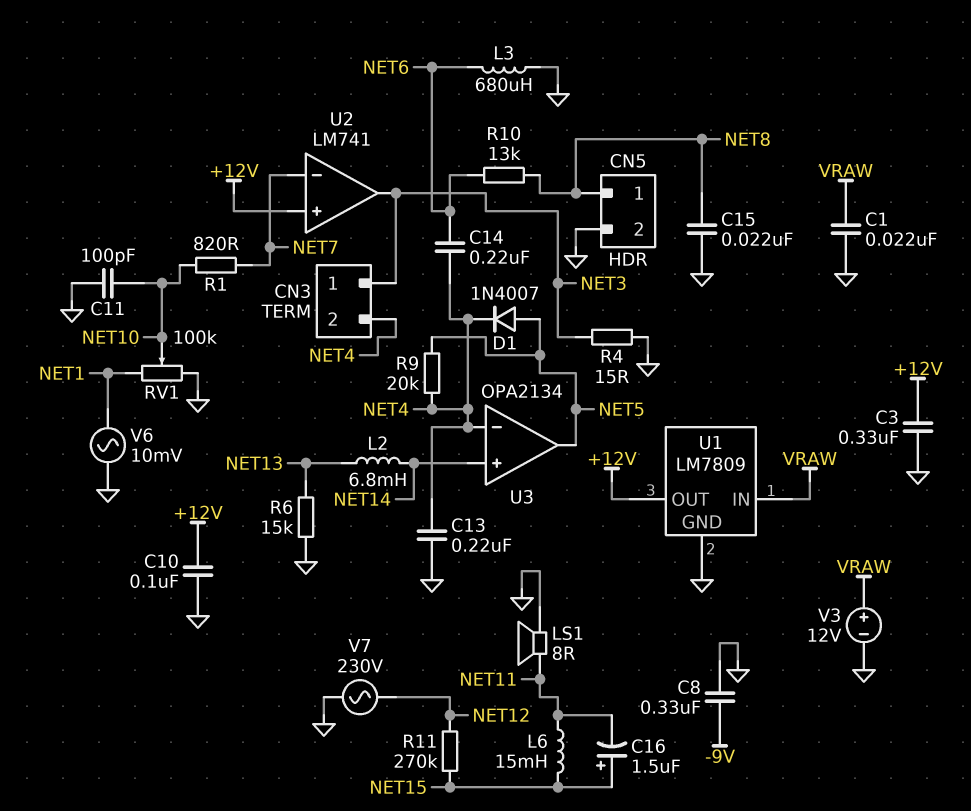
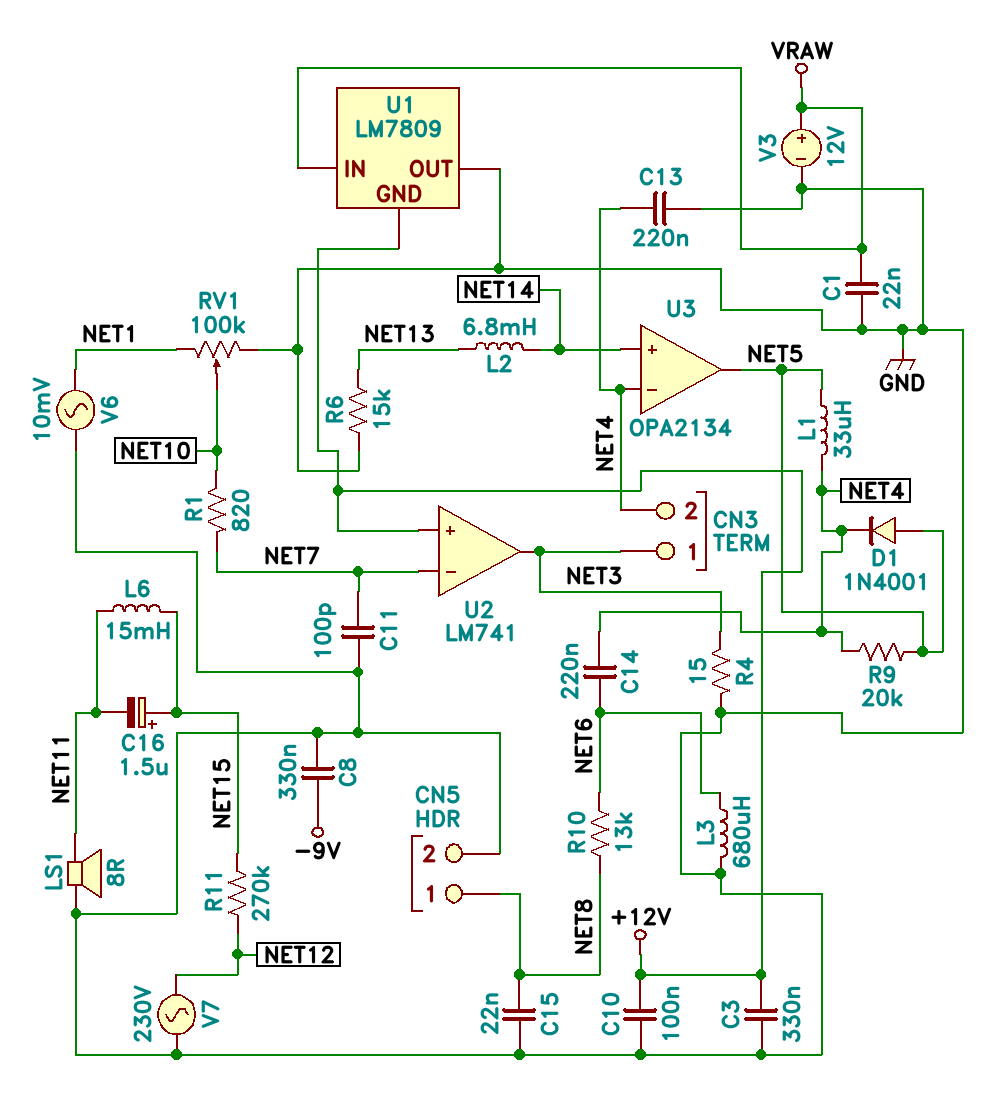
C11: 100pF (GND, NET10) -> 100pF (GND, NET7)
D1: diode 1N4007 (A NET5, K NET4) -> diode 1N4001 (A NET5, K NET4)
L1: none -> 33uH (NET4, NET5)
U1 pin GND: GND -> +12V
U1 pin OUT: +12V -> GND

